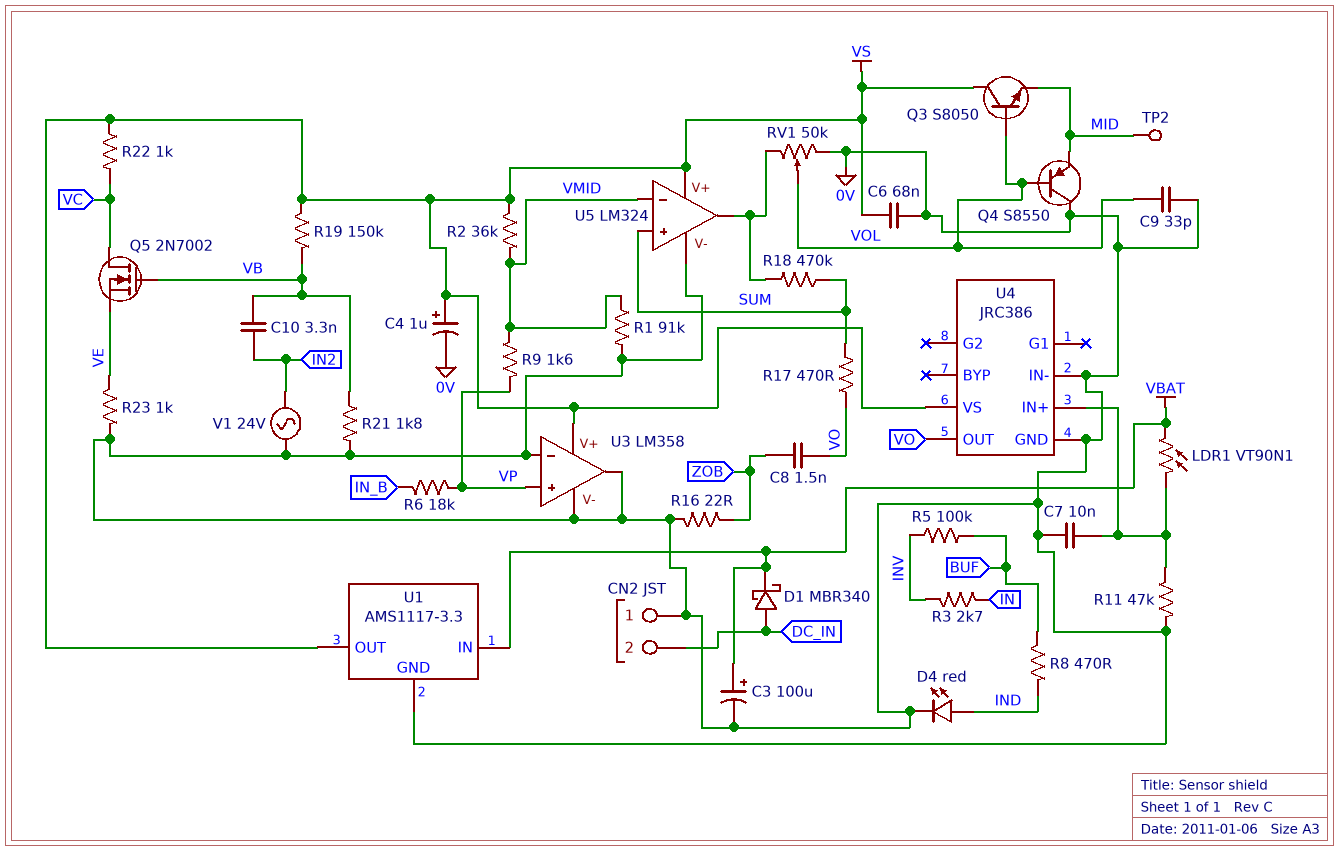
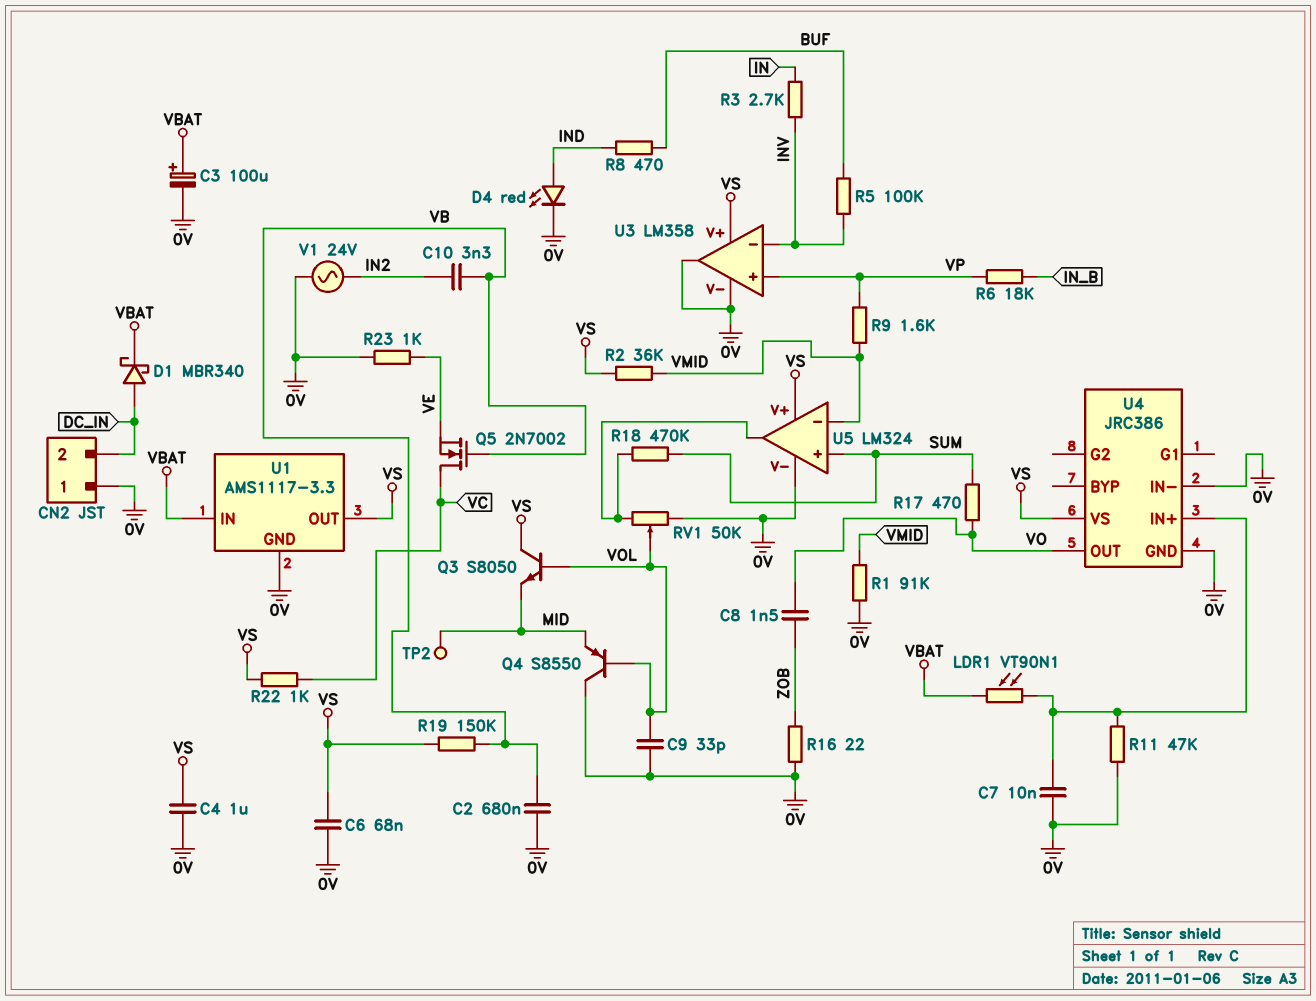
C2: none -> 680nF (0V, VB)
C4: 1uF (plus VS, minus 0V) -> 1uF (0V, VS)
R21: 1.8k (0V, VB) -> none
U3 pin in-: 0V -> INV

